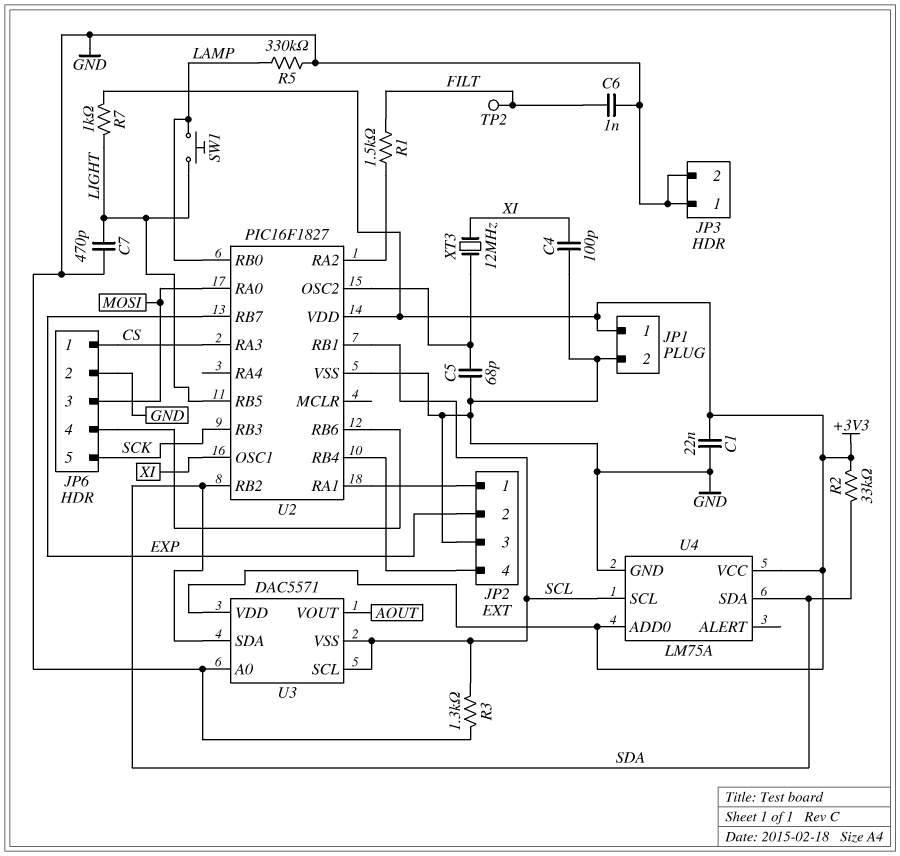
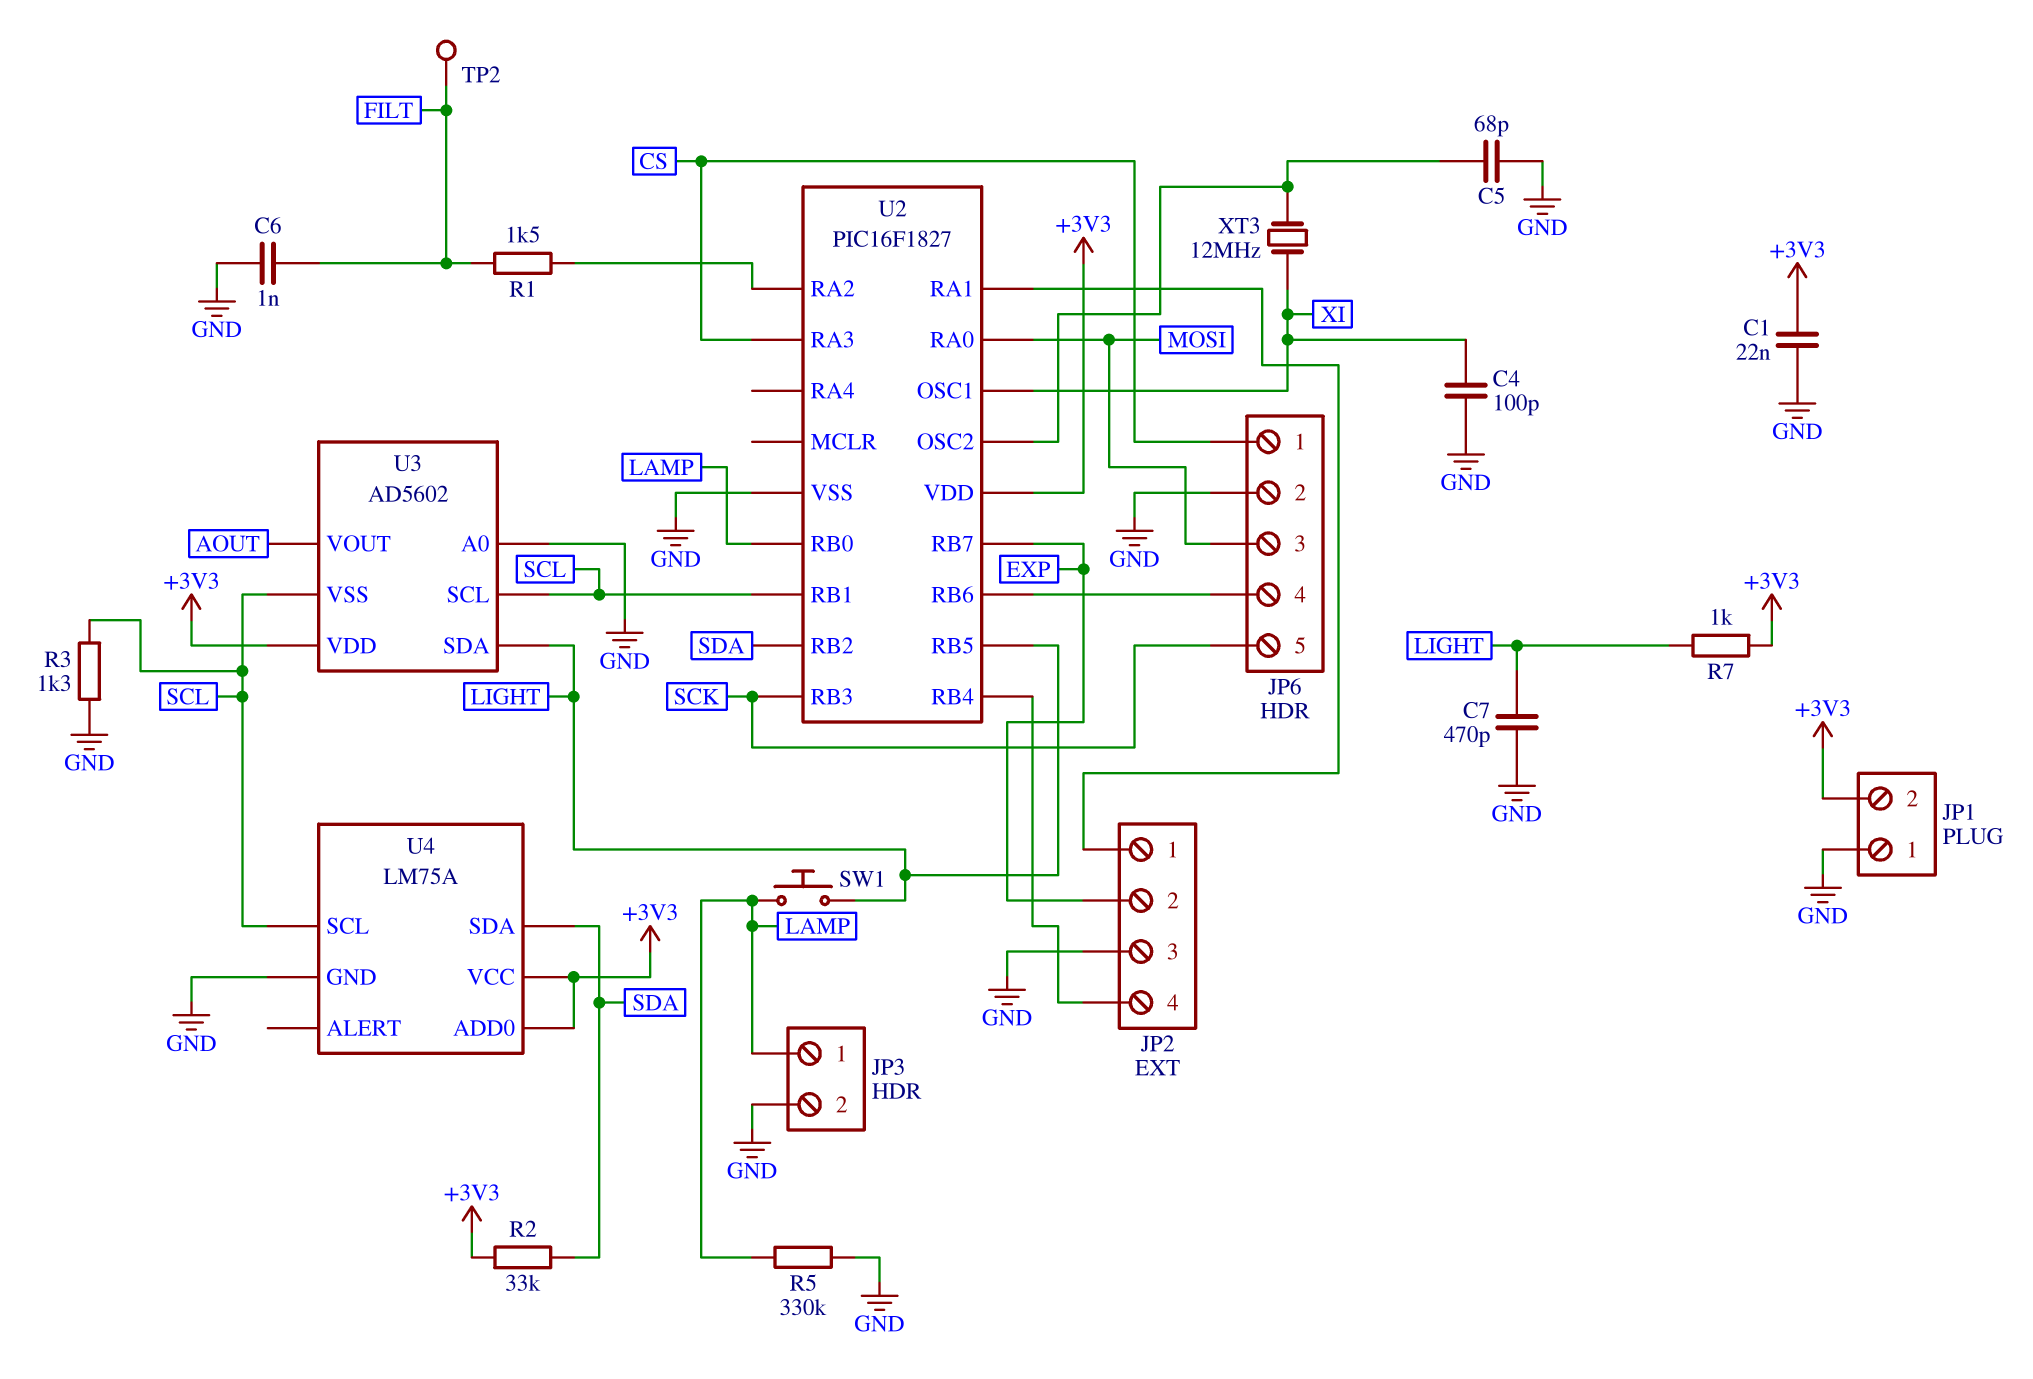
JP1 pin 1: +3V3 -> GND
JP1 pin 2: GND -> +3V3
JP3 pin 1: GND -> LAMP
U3: DAC5571 -> AD5602
U3 pin SDA: SDA -> LIGHT

